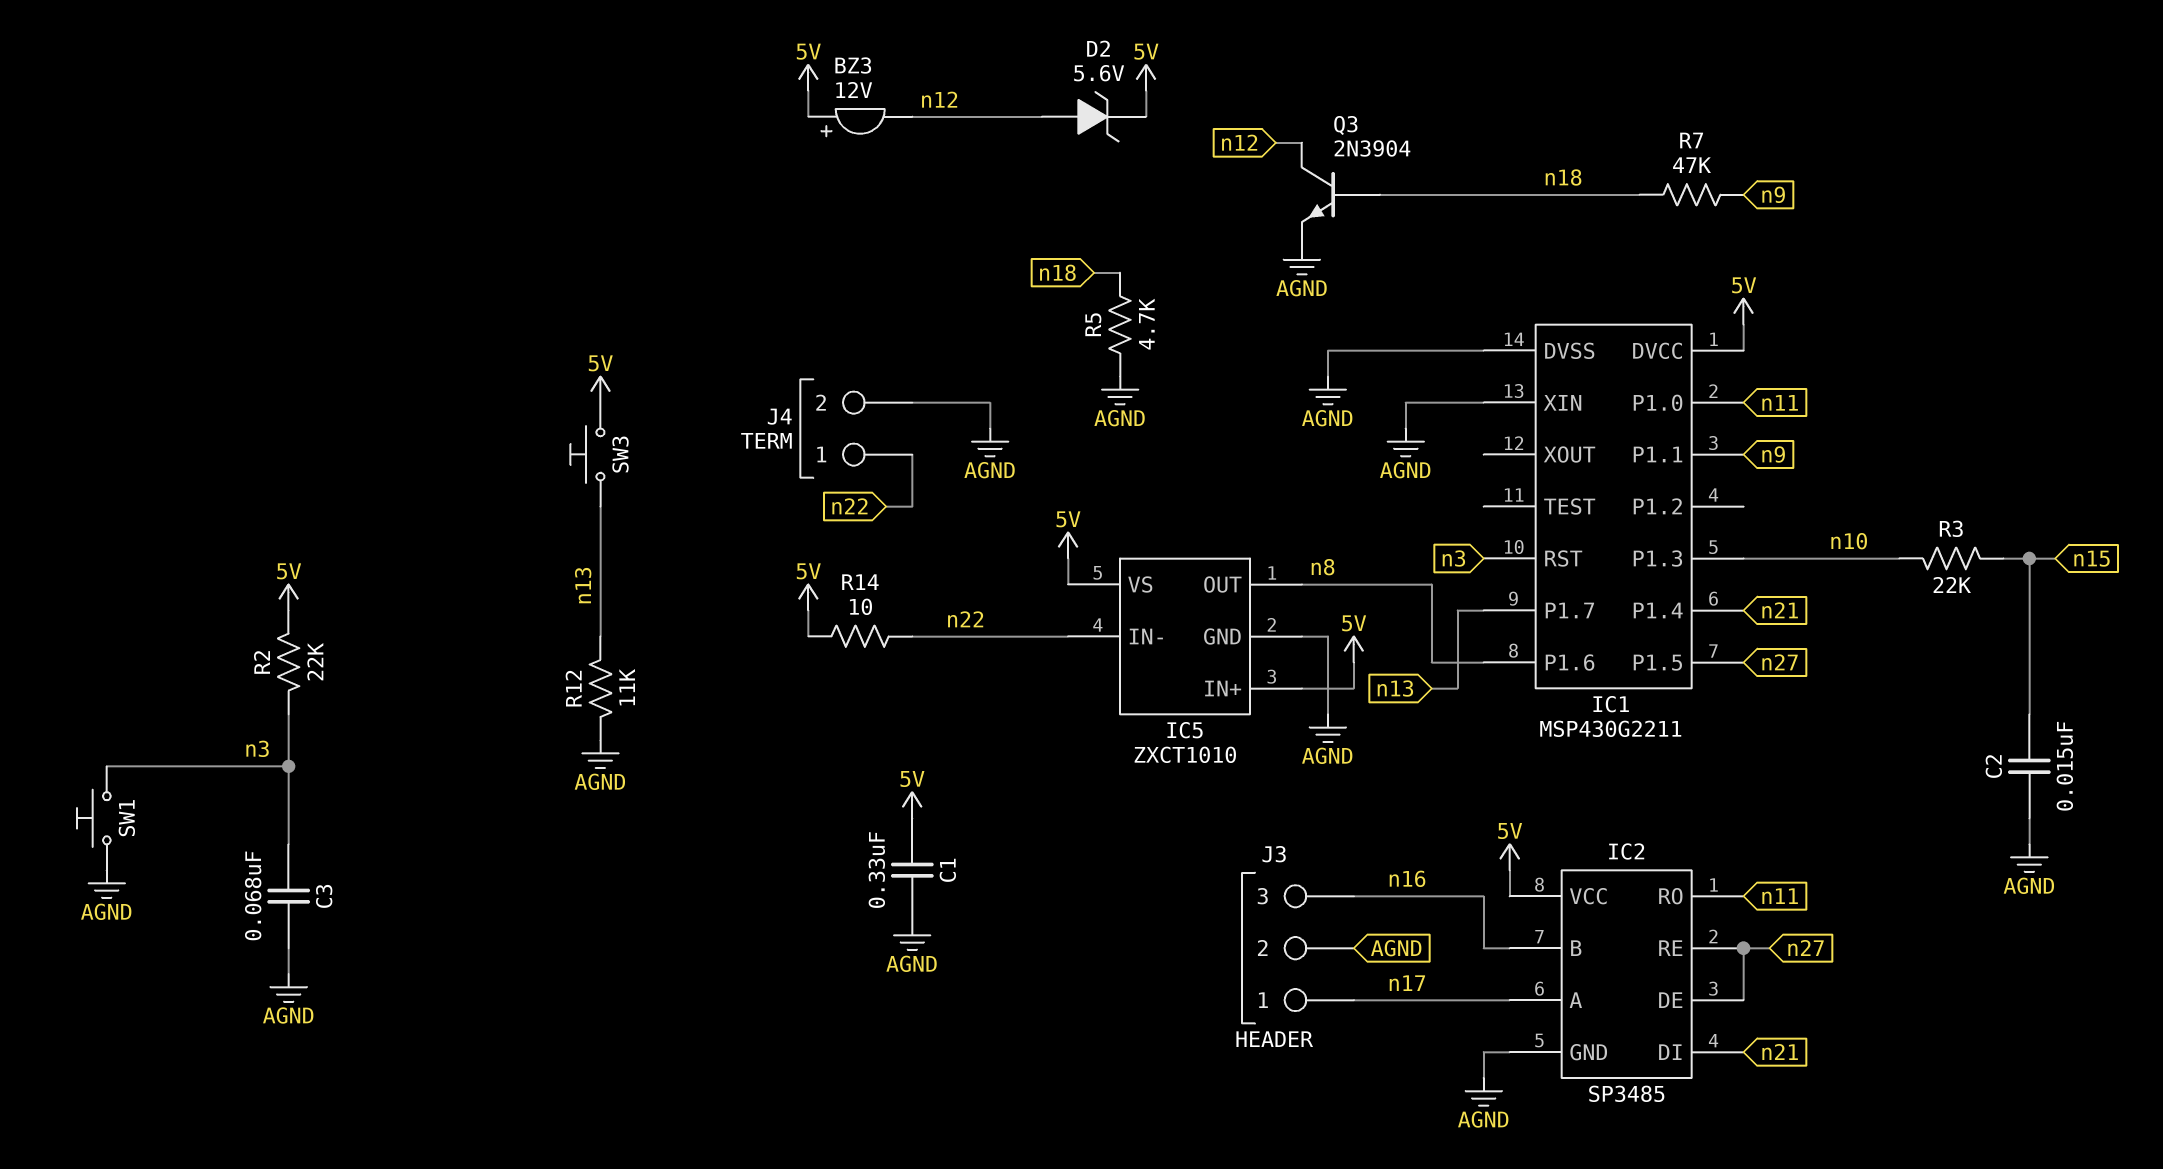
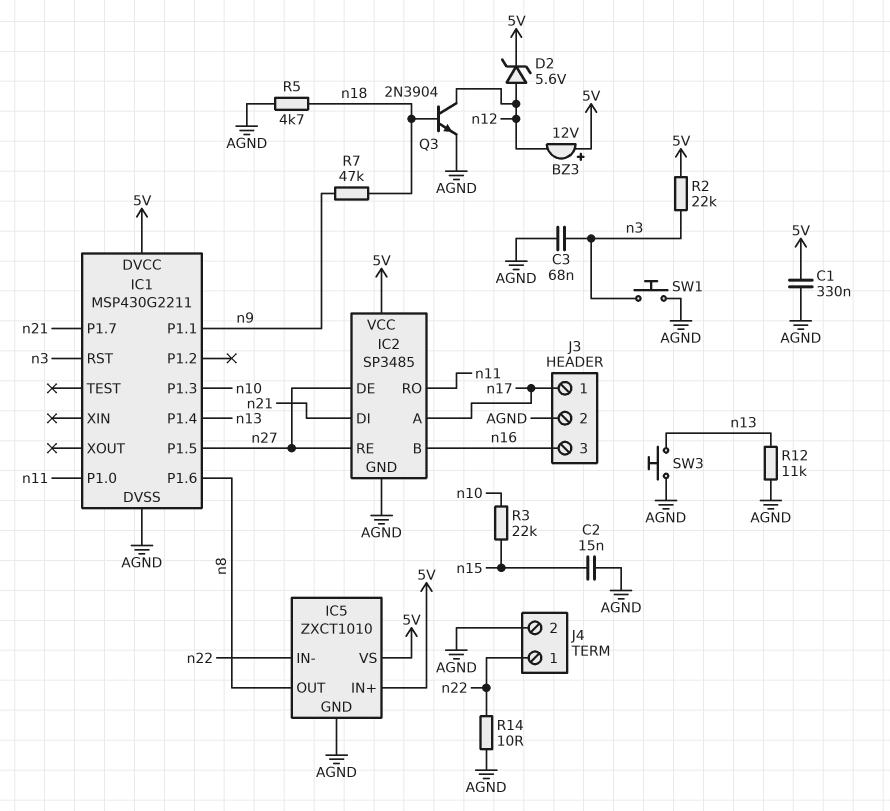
IC1 pin P1.4: n21 -> n13
IC1 pin P1.7: n13 -> n21
IC1 pin XIN: AGND -> none
R14: 10 (5V, n22) -> 10 (AGND, n22)
SW3: button (5V, n13) -> button (AGND, n13)

